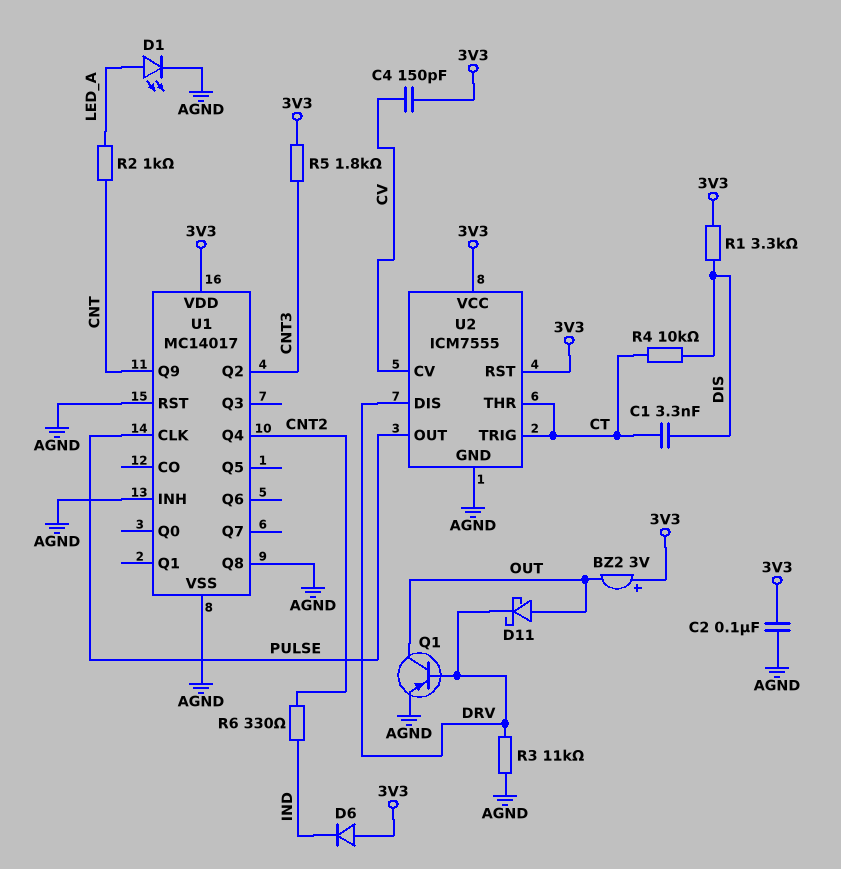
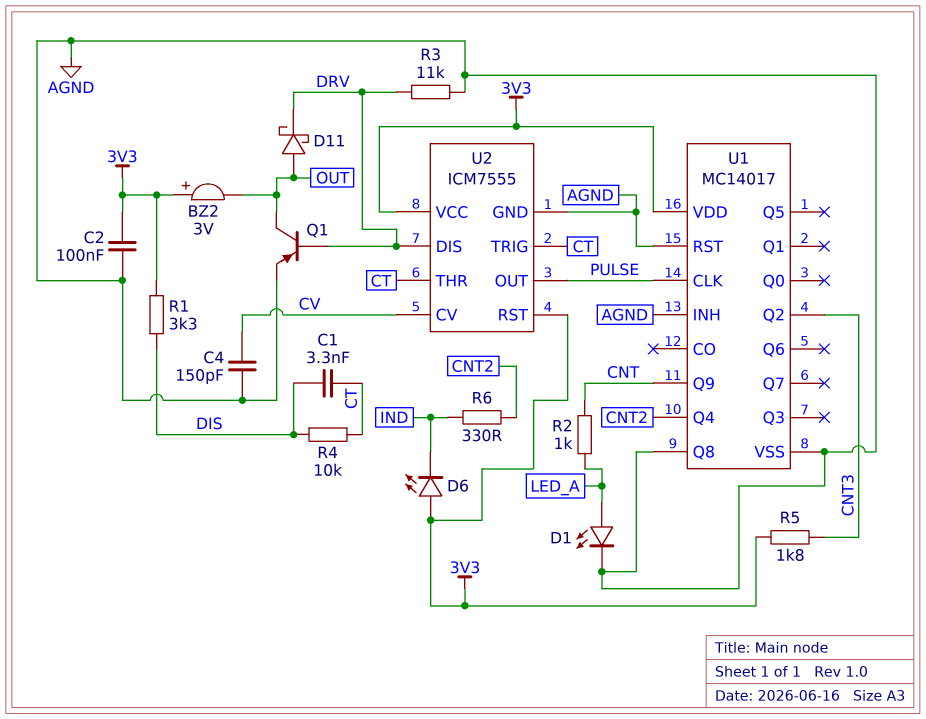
C4: 150pF (3V3, CV) -> 150pF (AGND, CV)
D6: diode (A 3V3, K IND) -> LED (A 3V3, K IND)

